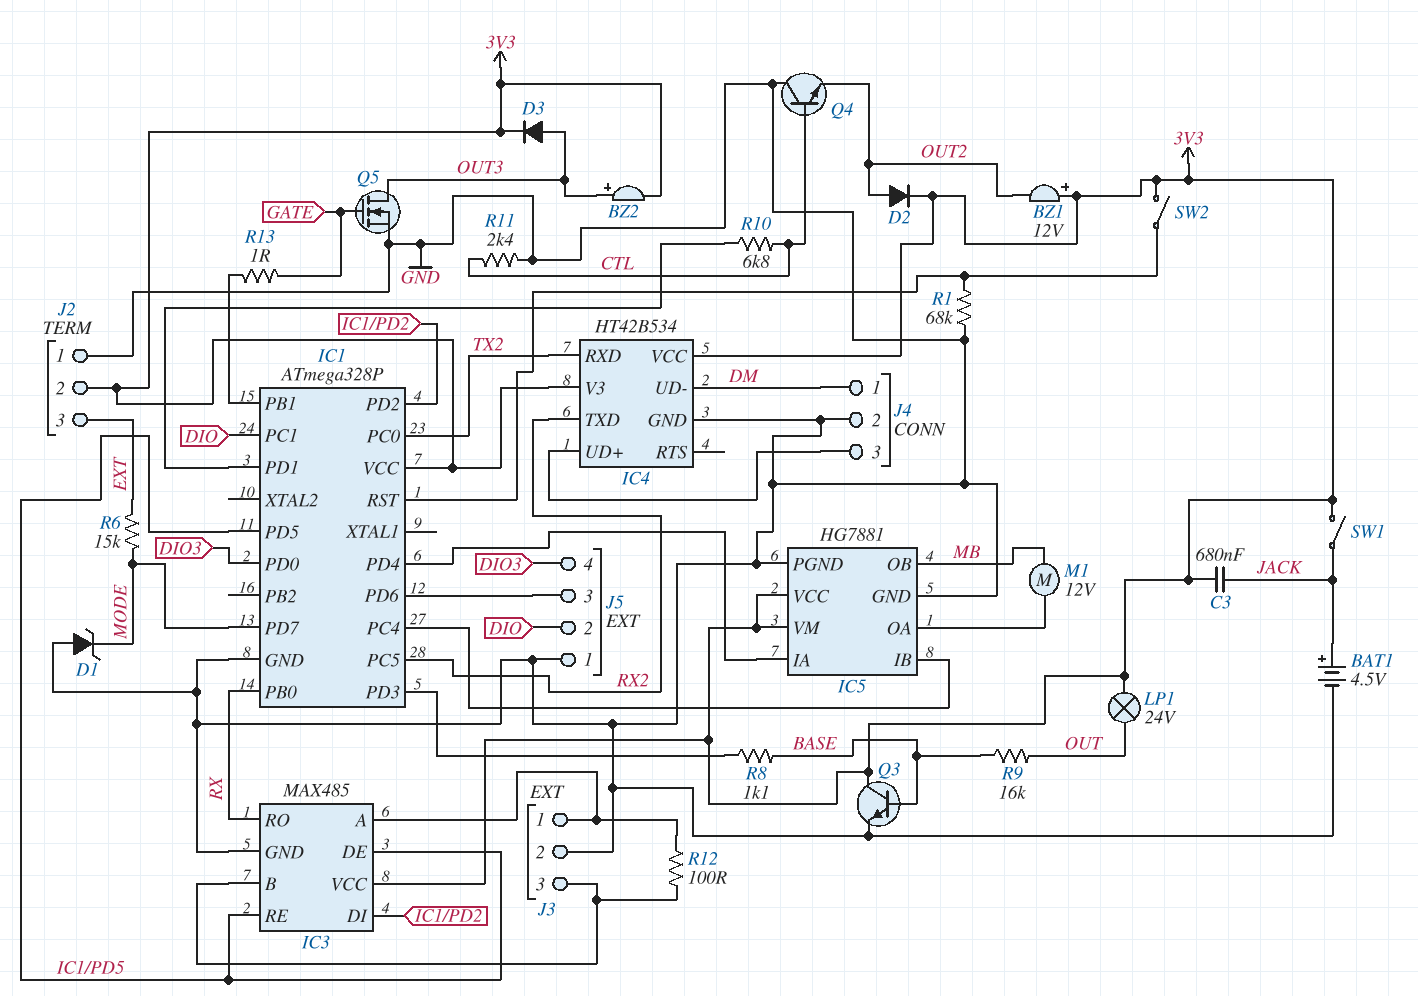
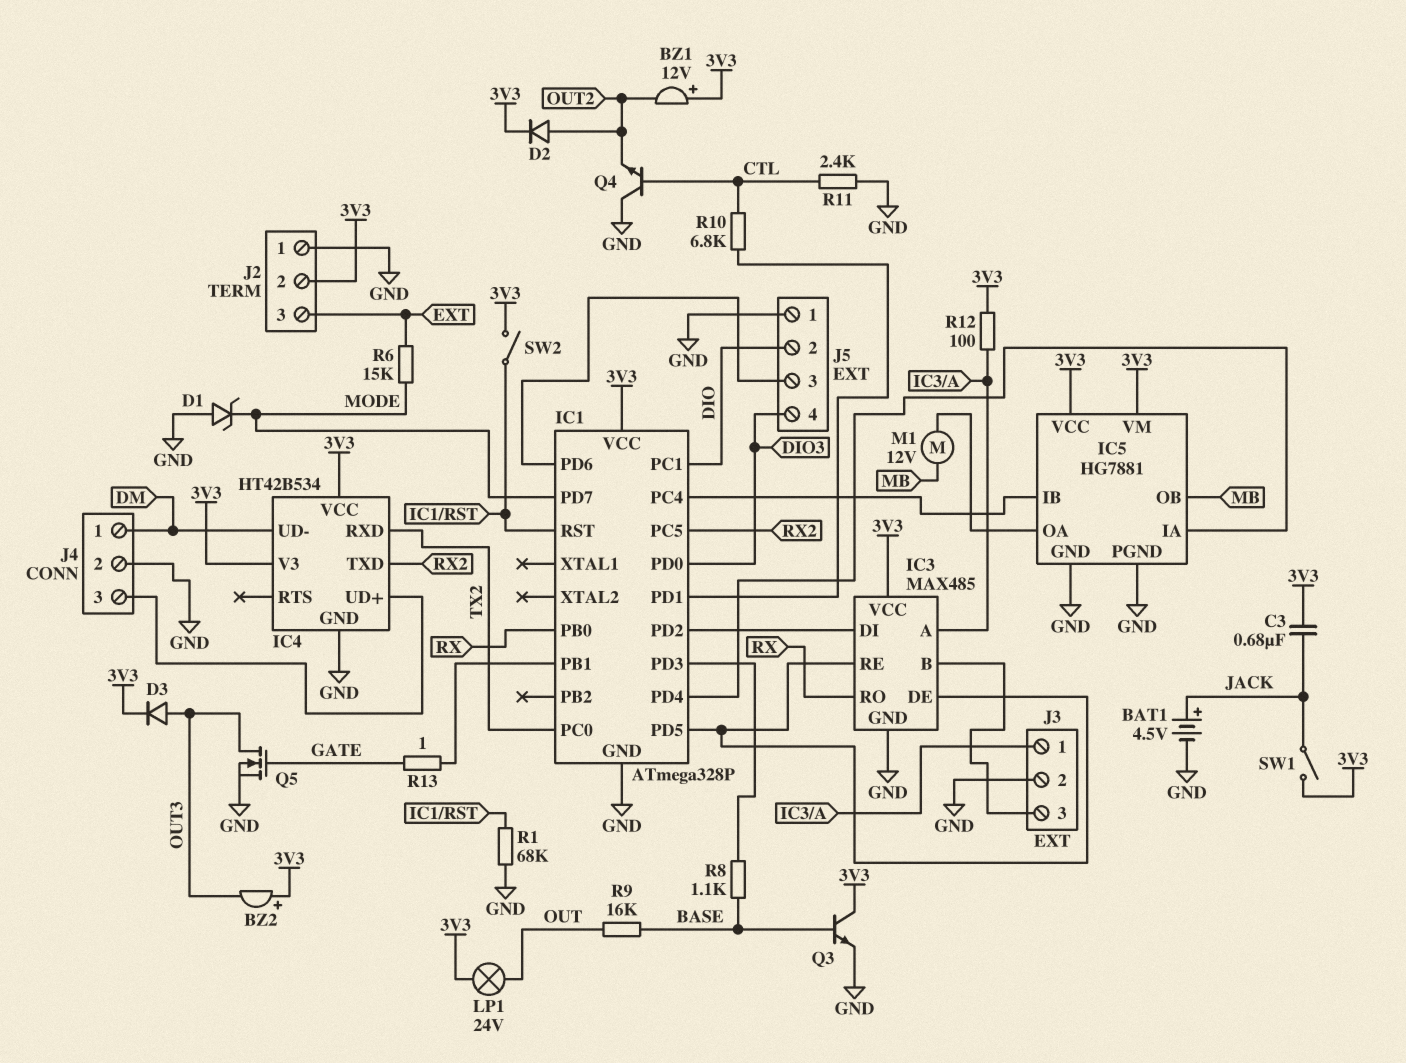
BZ2: buzzer (plus OUT3, minus 3V3) -> buzzer (plus 3V3, minus OUT3)
R12: 100 (IC3/A, IC3/B) -> 100 (3V3, IC3/A)

